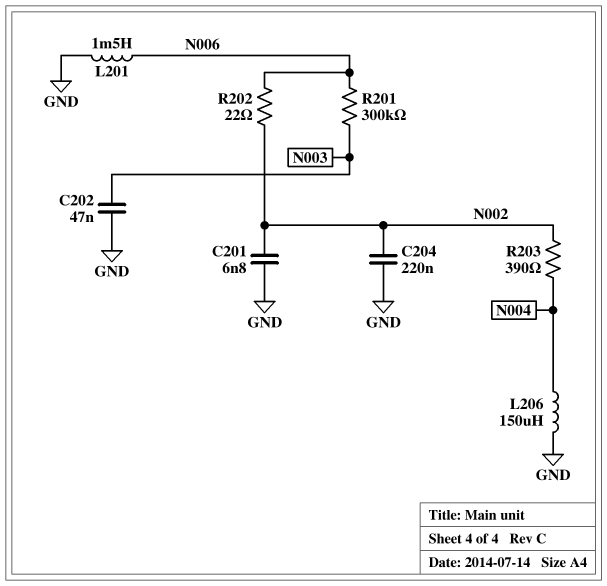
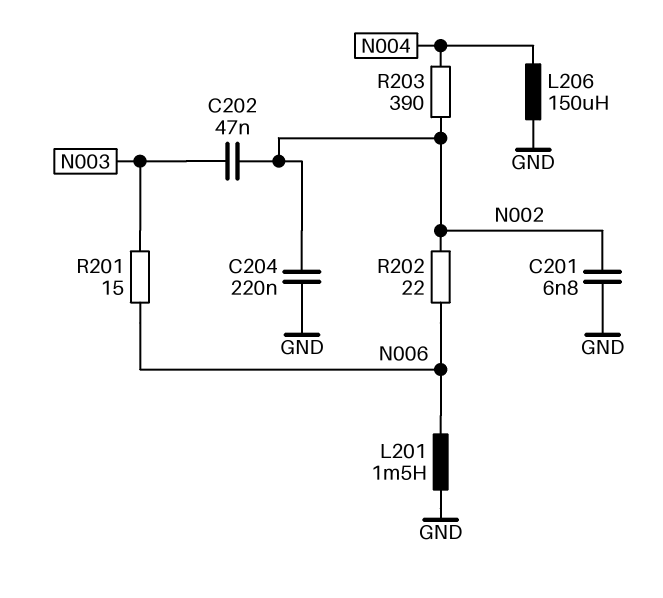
C202: 47nF (GND, N003) -> 47nF (N002, N003)
R201: 300k (N003, N006) -> 15 (N003, N006)

